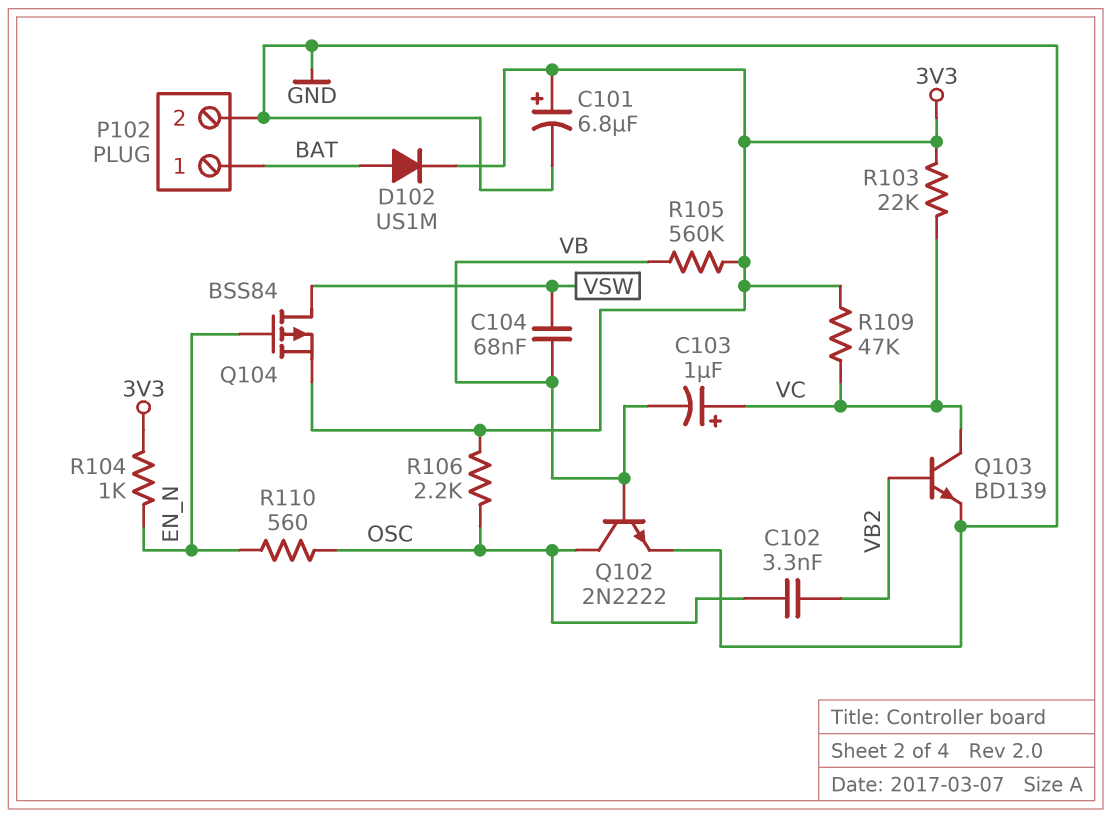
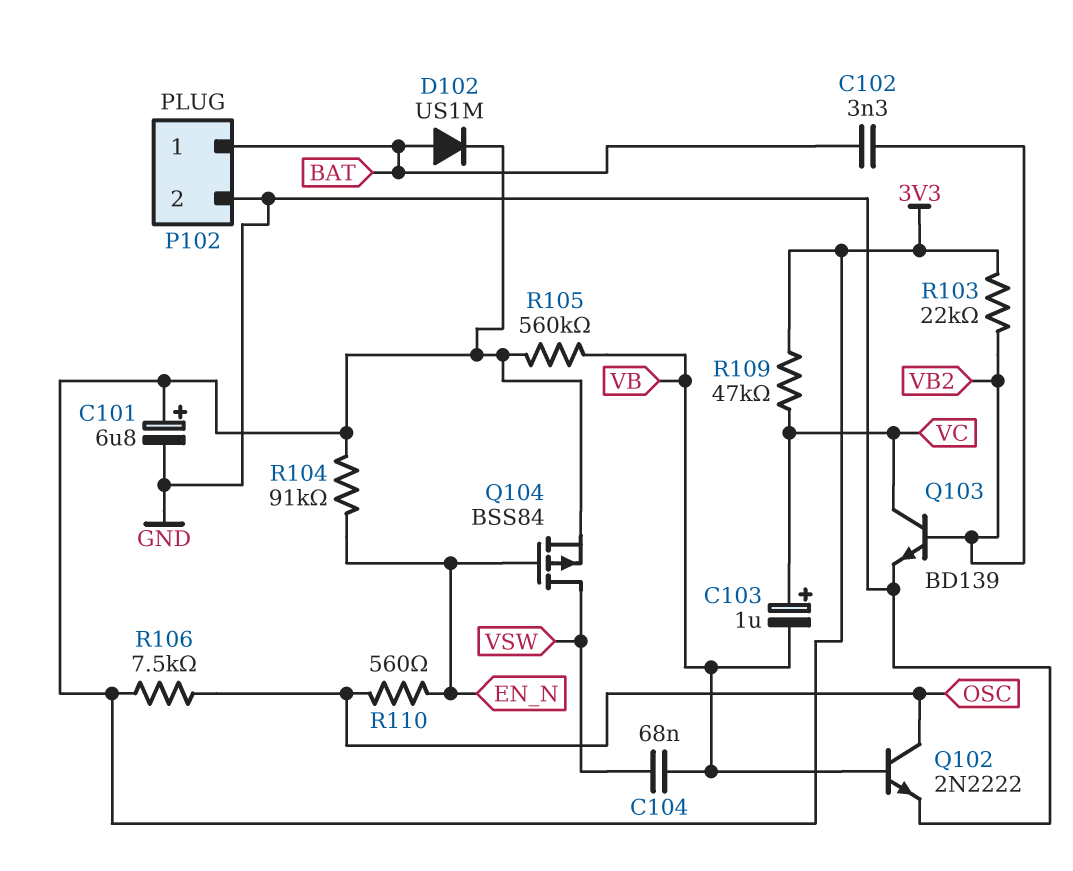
C102: 3.3nF (OSC, VB2) -> 3.3nF (BAT, VB2)
R103: 22k (3V3, VC) -> 22k (3V3, VB2)
R104: 1k (3V3, EN_N) -> 91k (3V3, EN_N)
R106: 2.2k (3V3, OSC) -> 7.5k (3V3, OSC)

